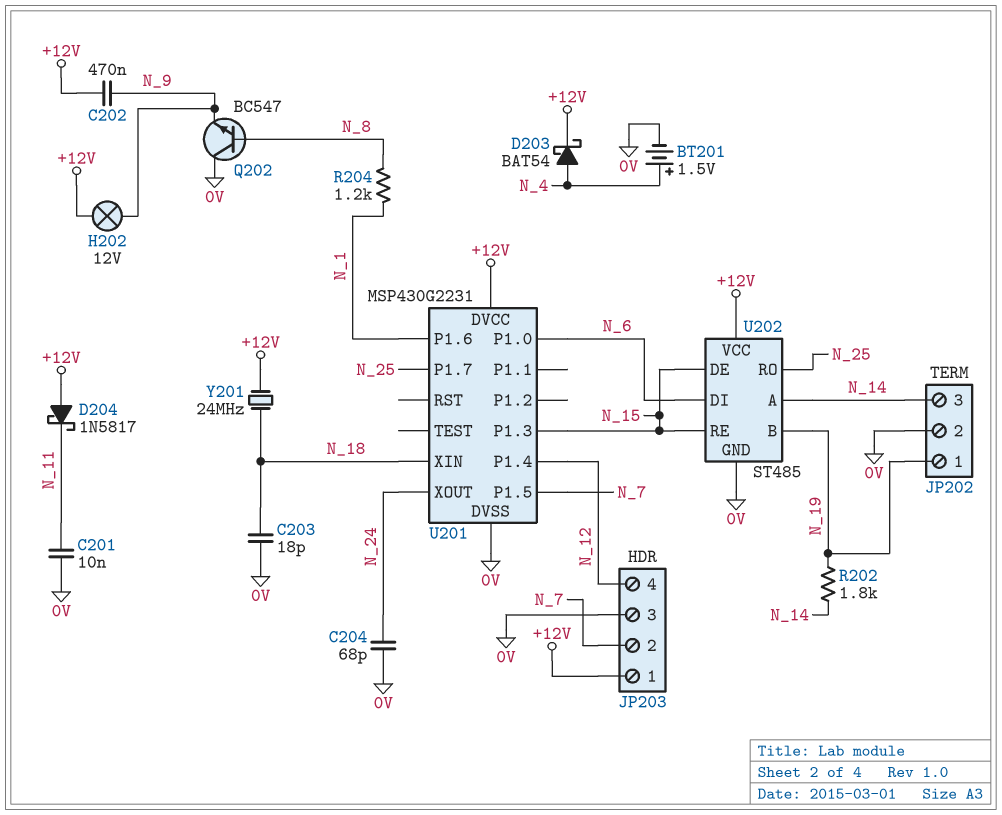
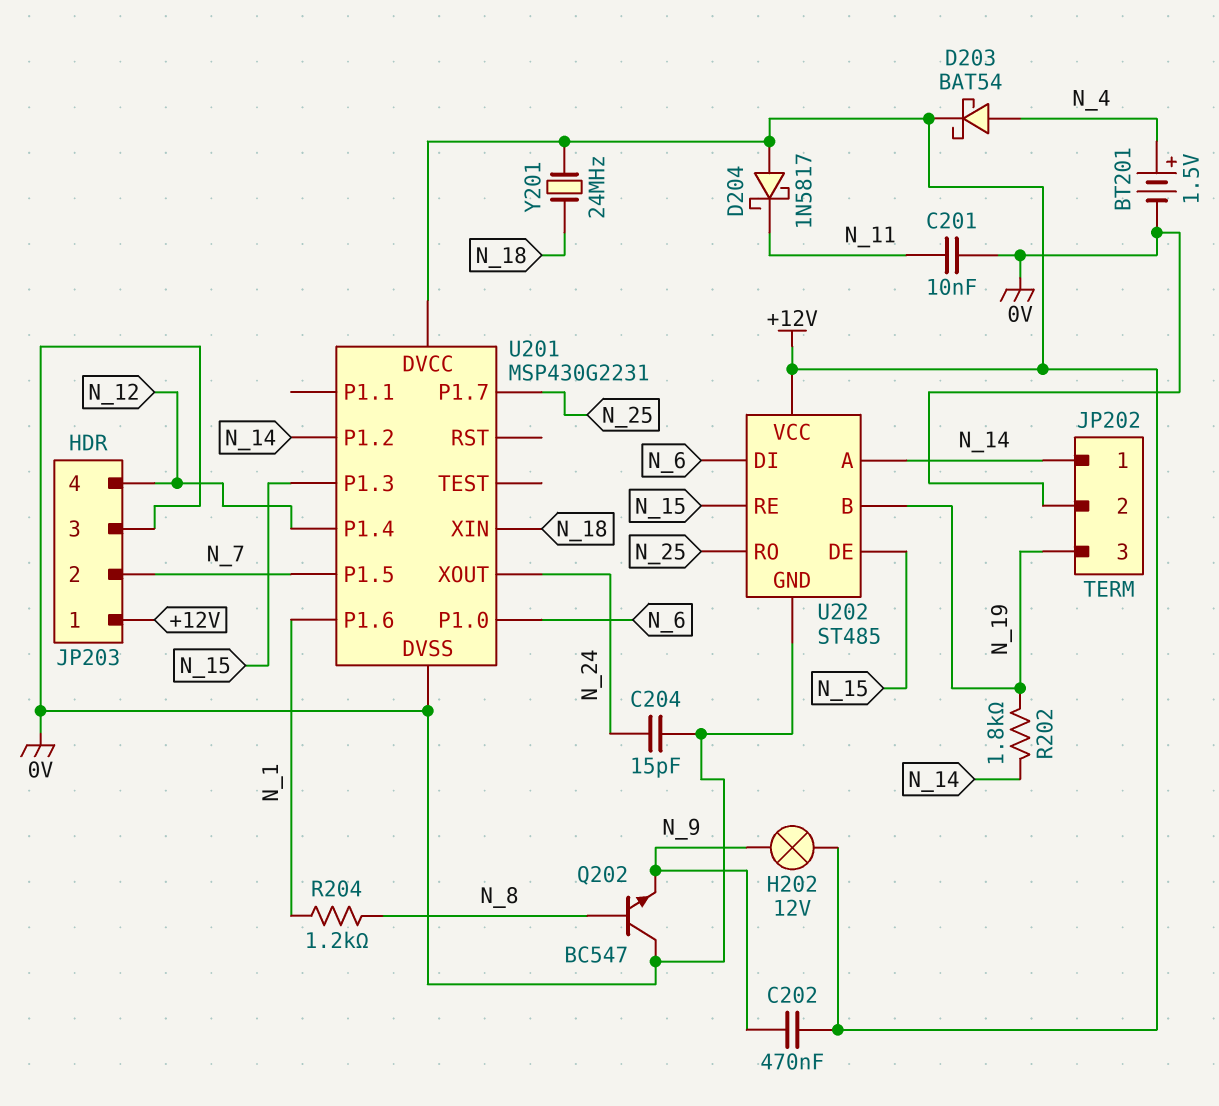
C203: 18pF (0V, N_18) -> none
C204: 68pF (0V, N_24) -> 15pF (0V, N_24)
JP202 pin 1: N_19 -> N_14
JP202 pin 3: N_14 -> N_19
U201 pin P1.2: none -> N_14

